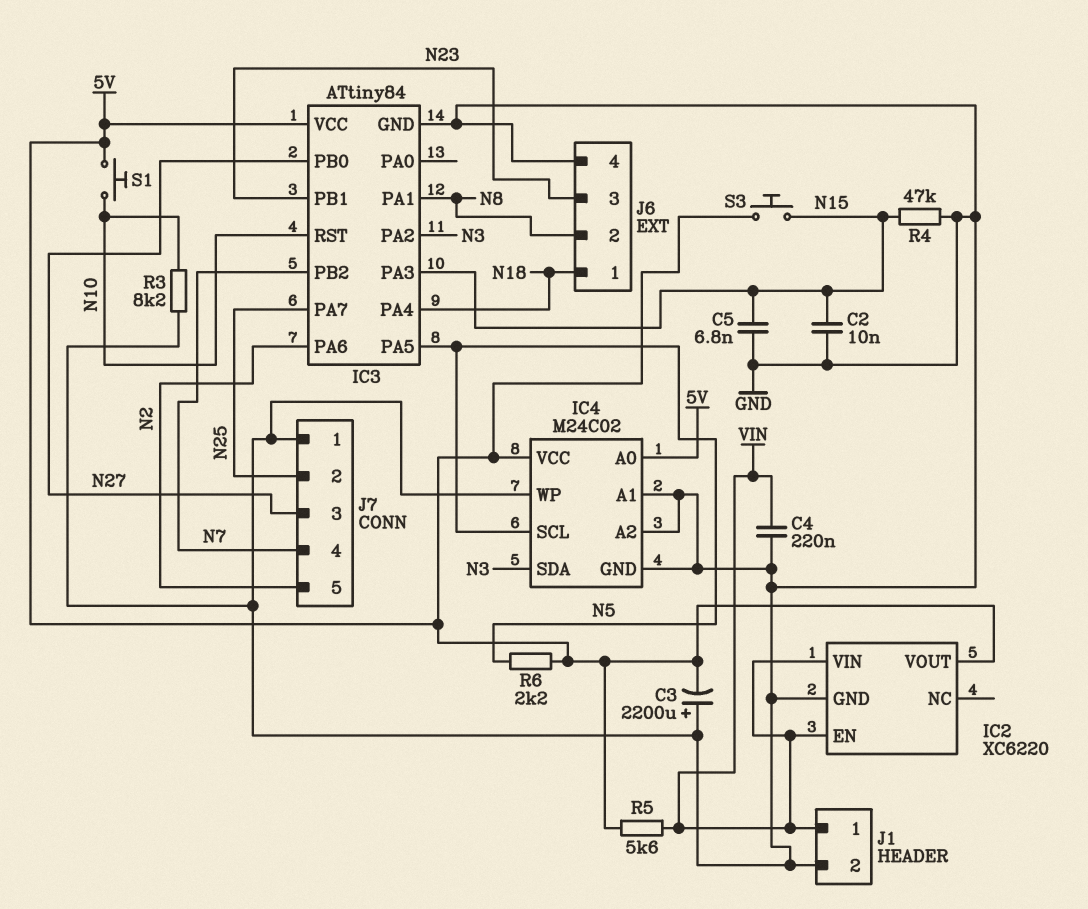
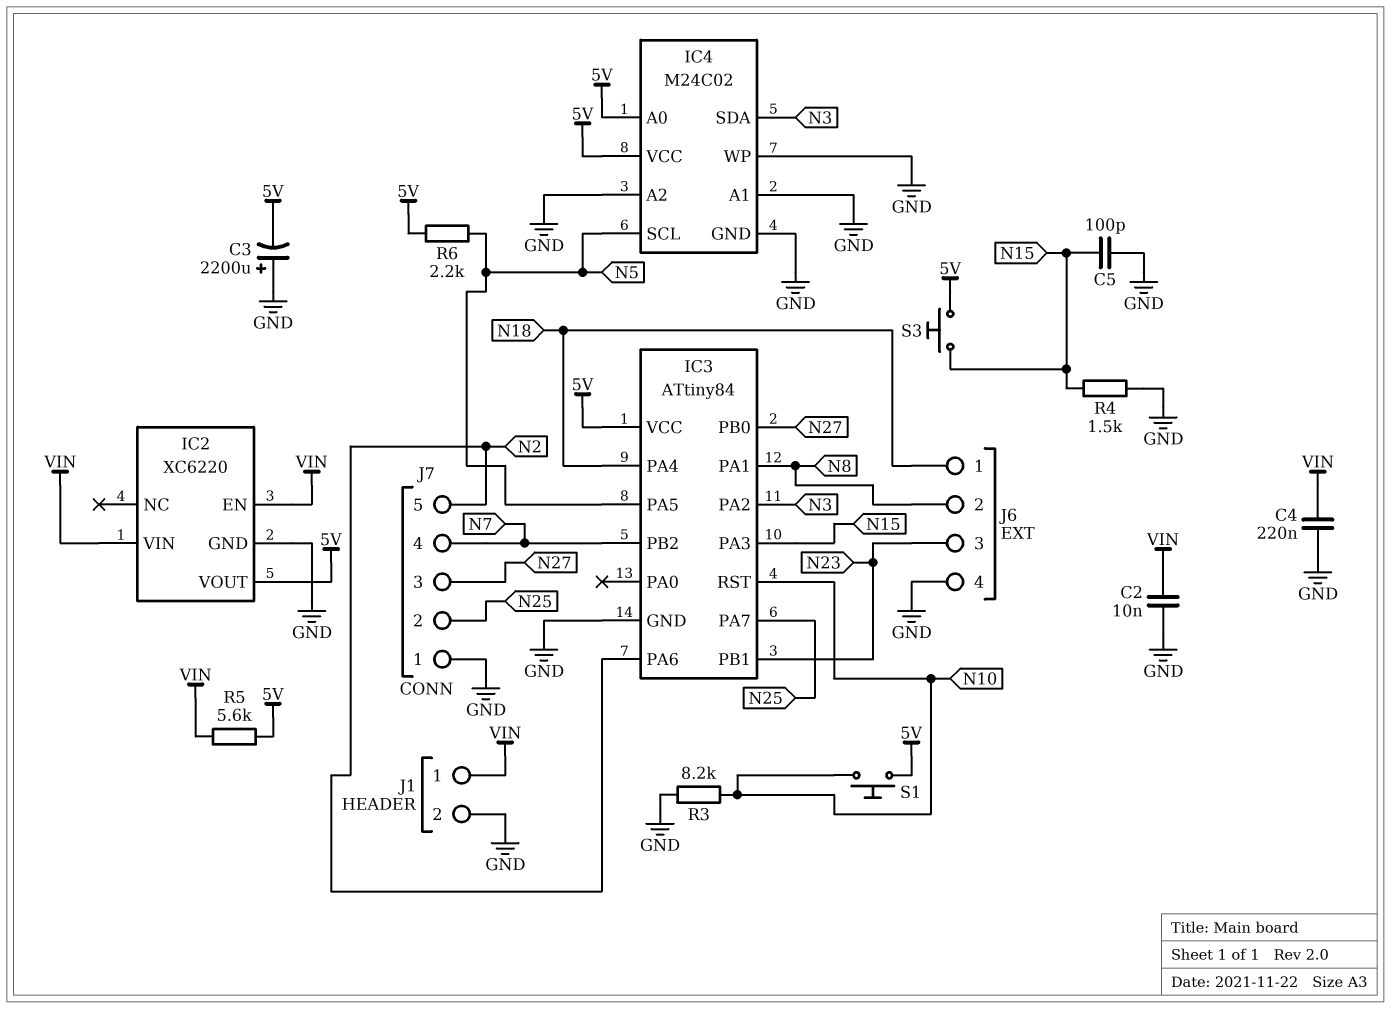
C2: 10nF (GND, N15) -> 10nF (GND, VIN)
C5: 6.8nF (GND, N15) -> 100pF (GND, N15)
R4: 47k (GND, N15) -> 1.5k (GND, N15)

